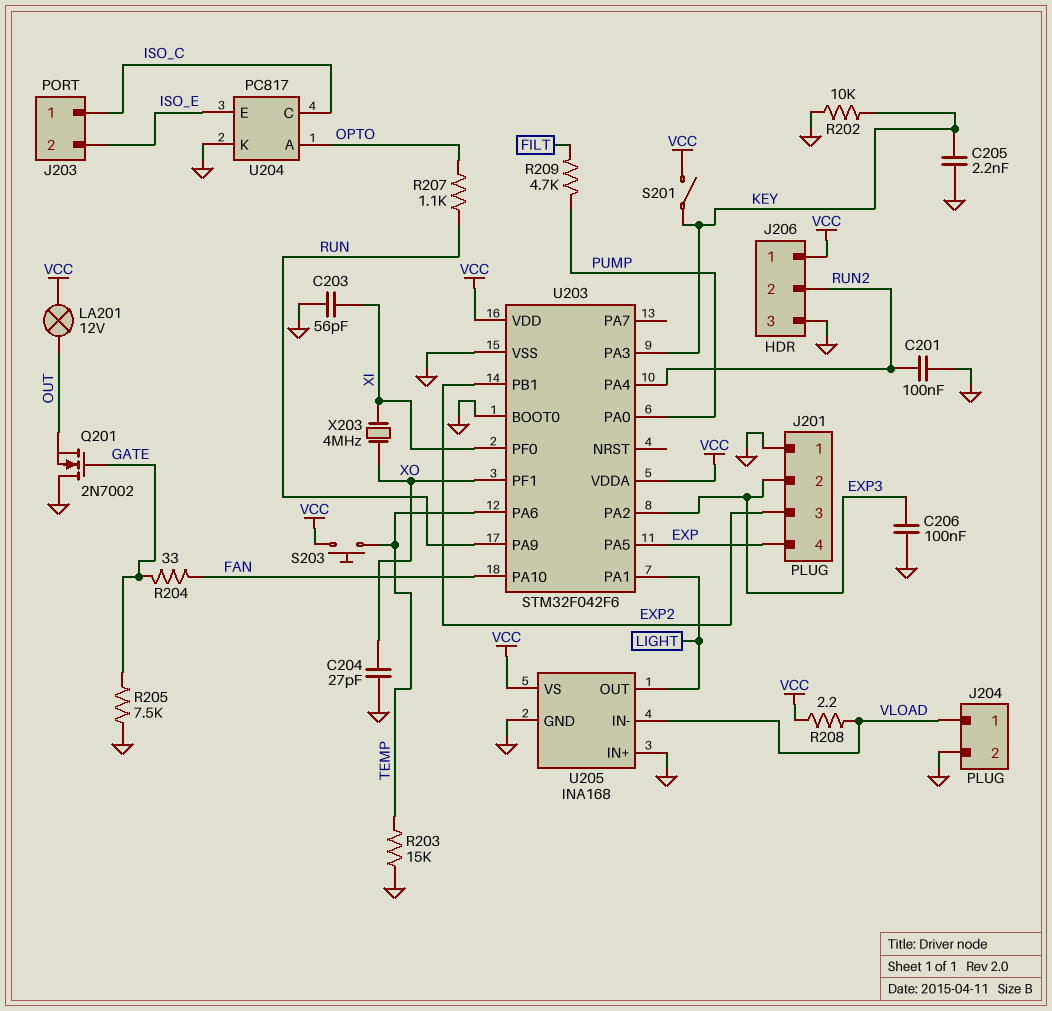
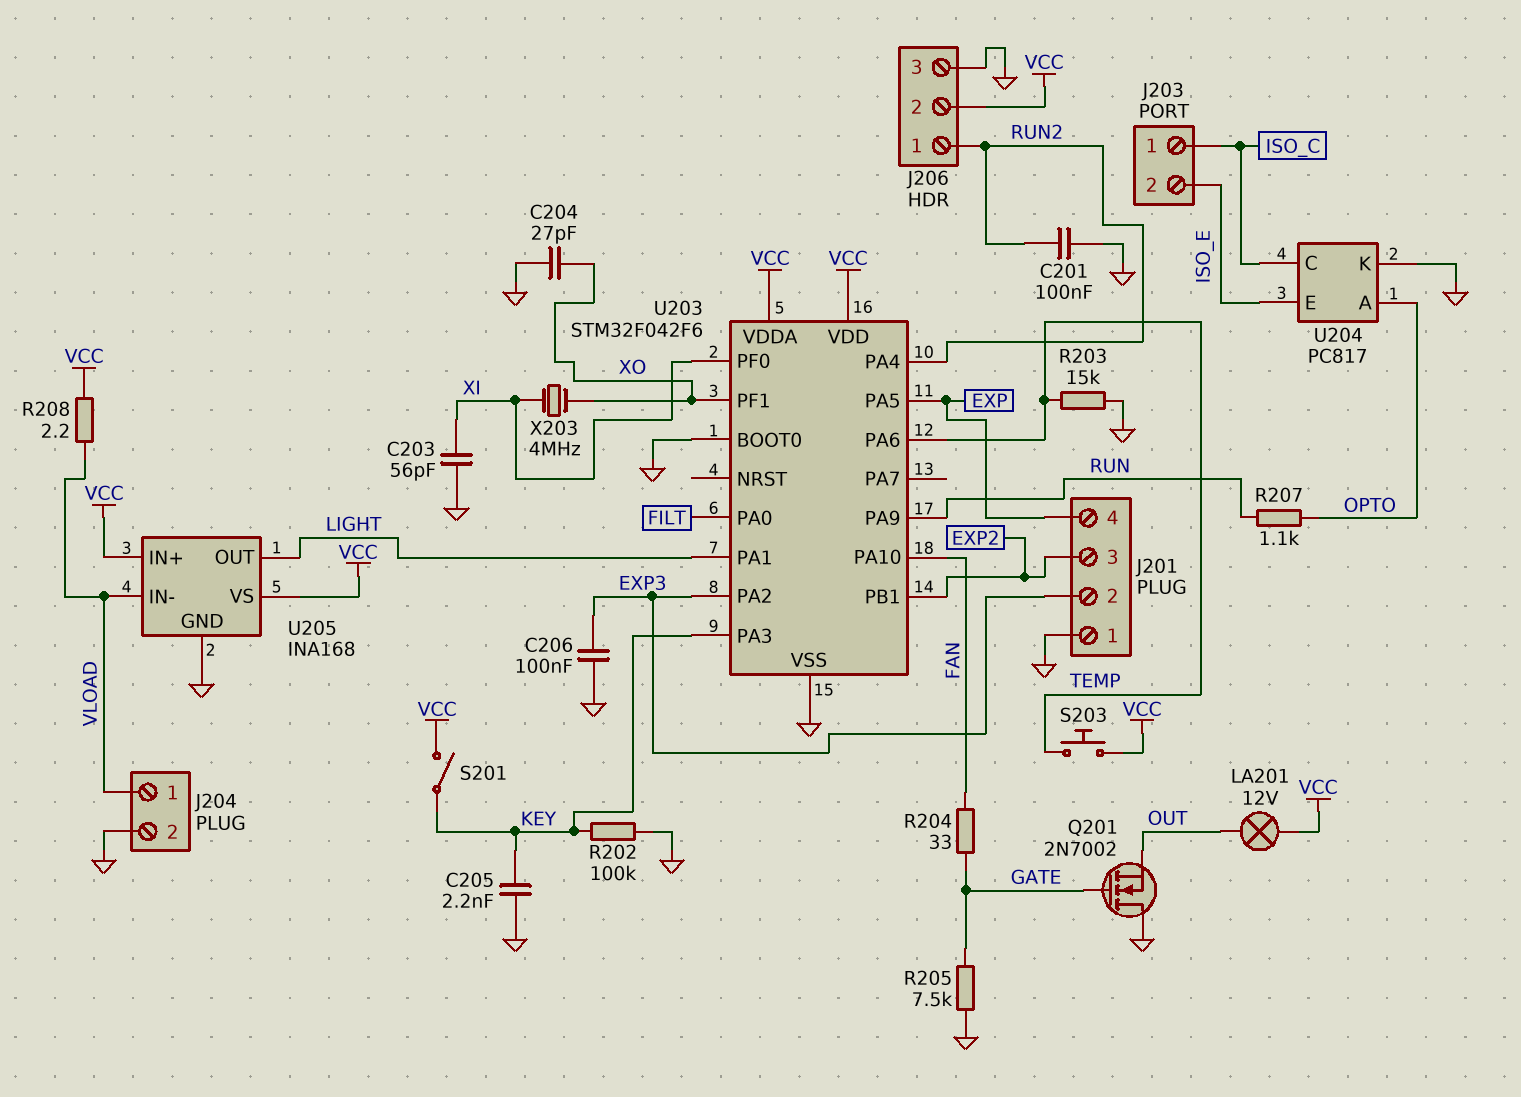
J206 pin 1: VCC -> RUN2
J206 pin 2: RUN2 -> VCC
R202: 10k (GND, KEY) -> 100k (GND, KEY)
R209: 4.7k (FILT, PUMP) -> none
U203 pin PA0: PUMP -> FILT
U205 pin IN+: GND -> VCC

